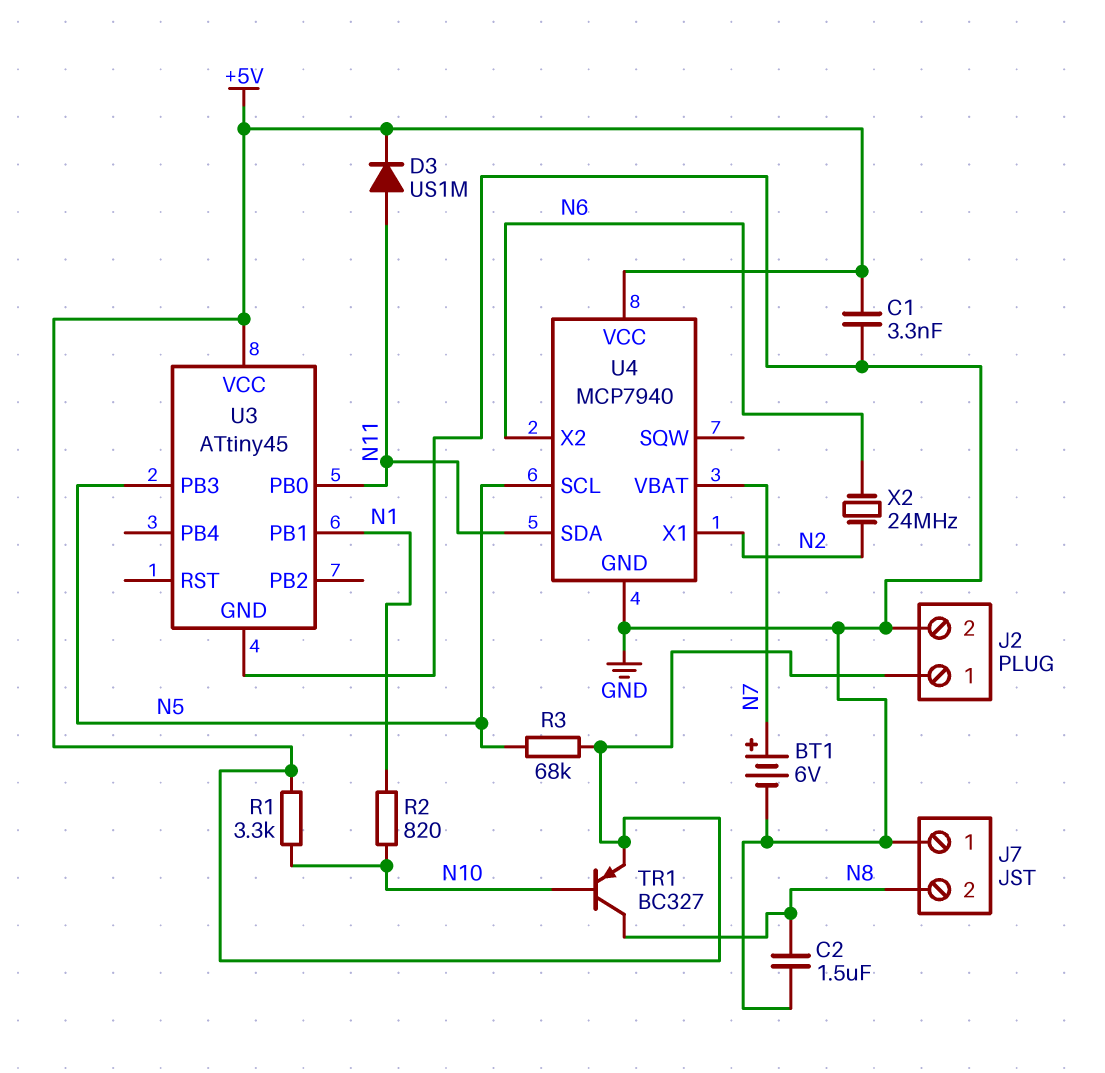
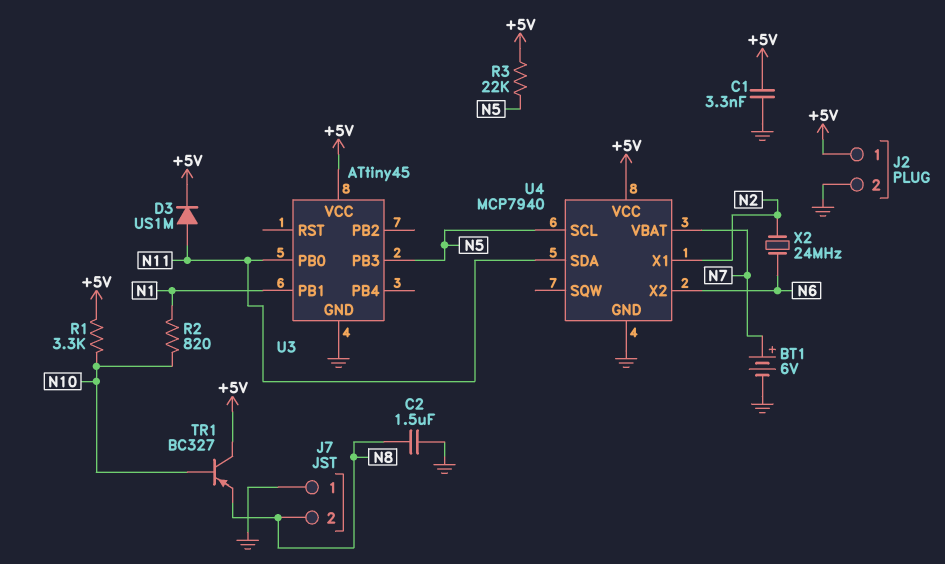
R3: 68k (+5V, N5) -> 22k (+5V, N5)
TR1: PNP BC327 (B N10, C N8, E +5V) -> PNP BC327 (B N10, C +5V, E N8)

